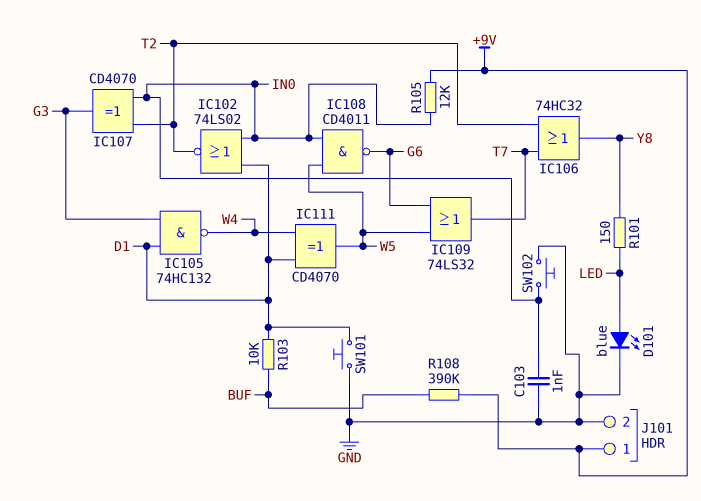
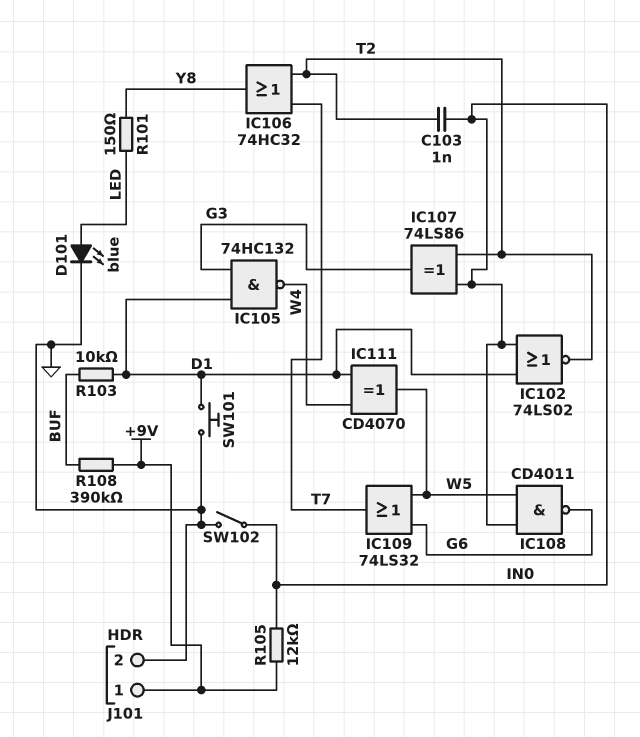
C103: 1nF (GND, IN0) -> 1nF (IN0, T2)
IC107: XOR CD4070 (in IN0, in T2, out G3) -> XOR 74LS86 (in IN0, in T2, out G3)
SW102: button (GND, IN0) -> switch (GND, IN0)

